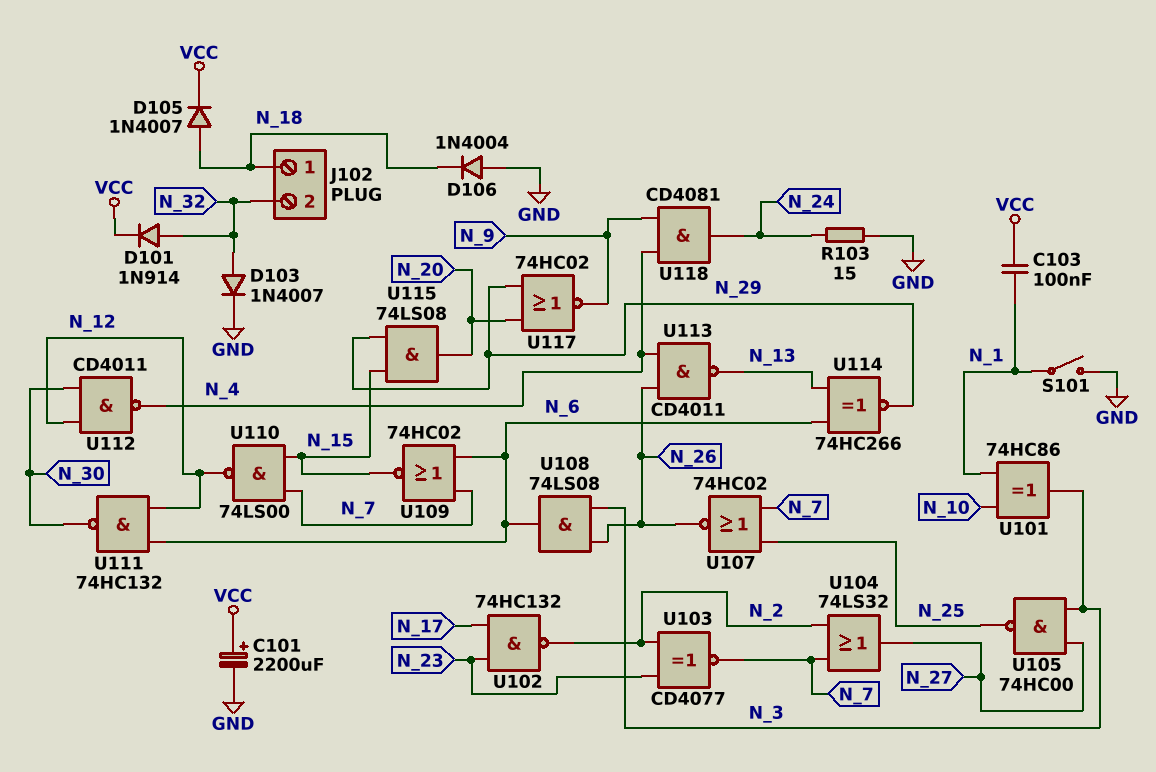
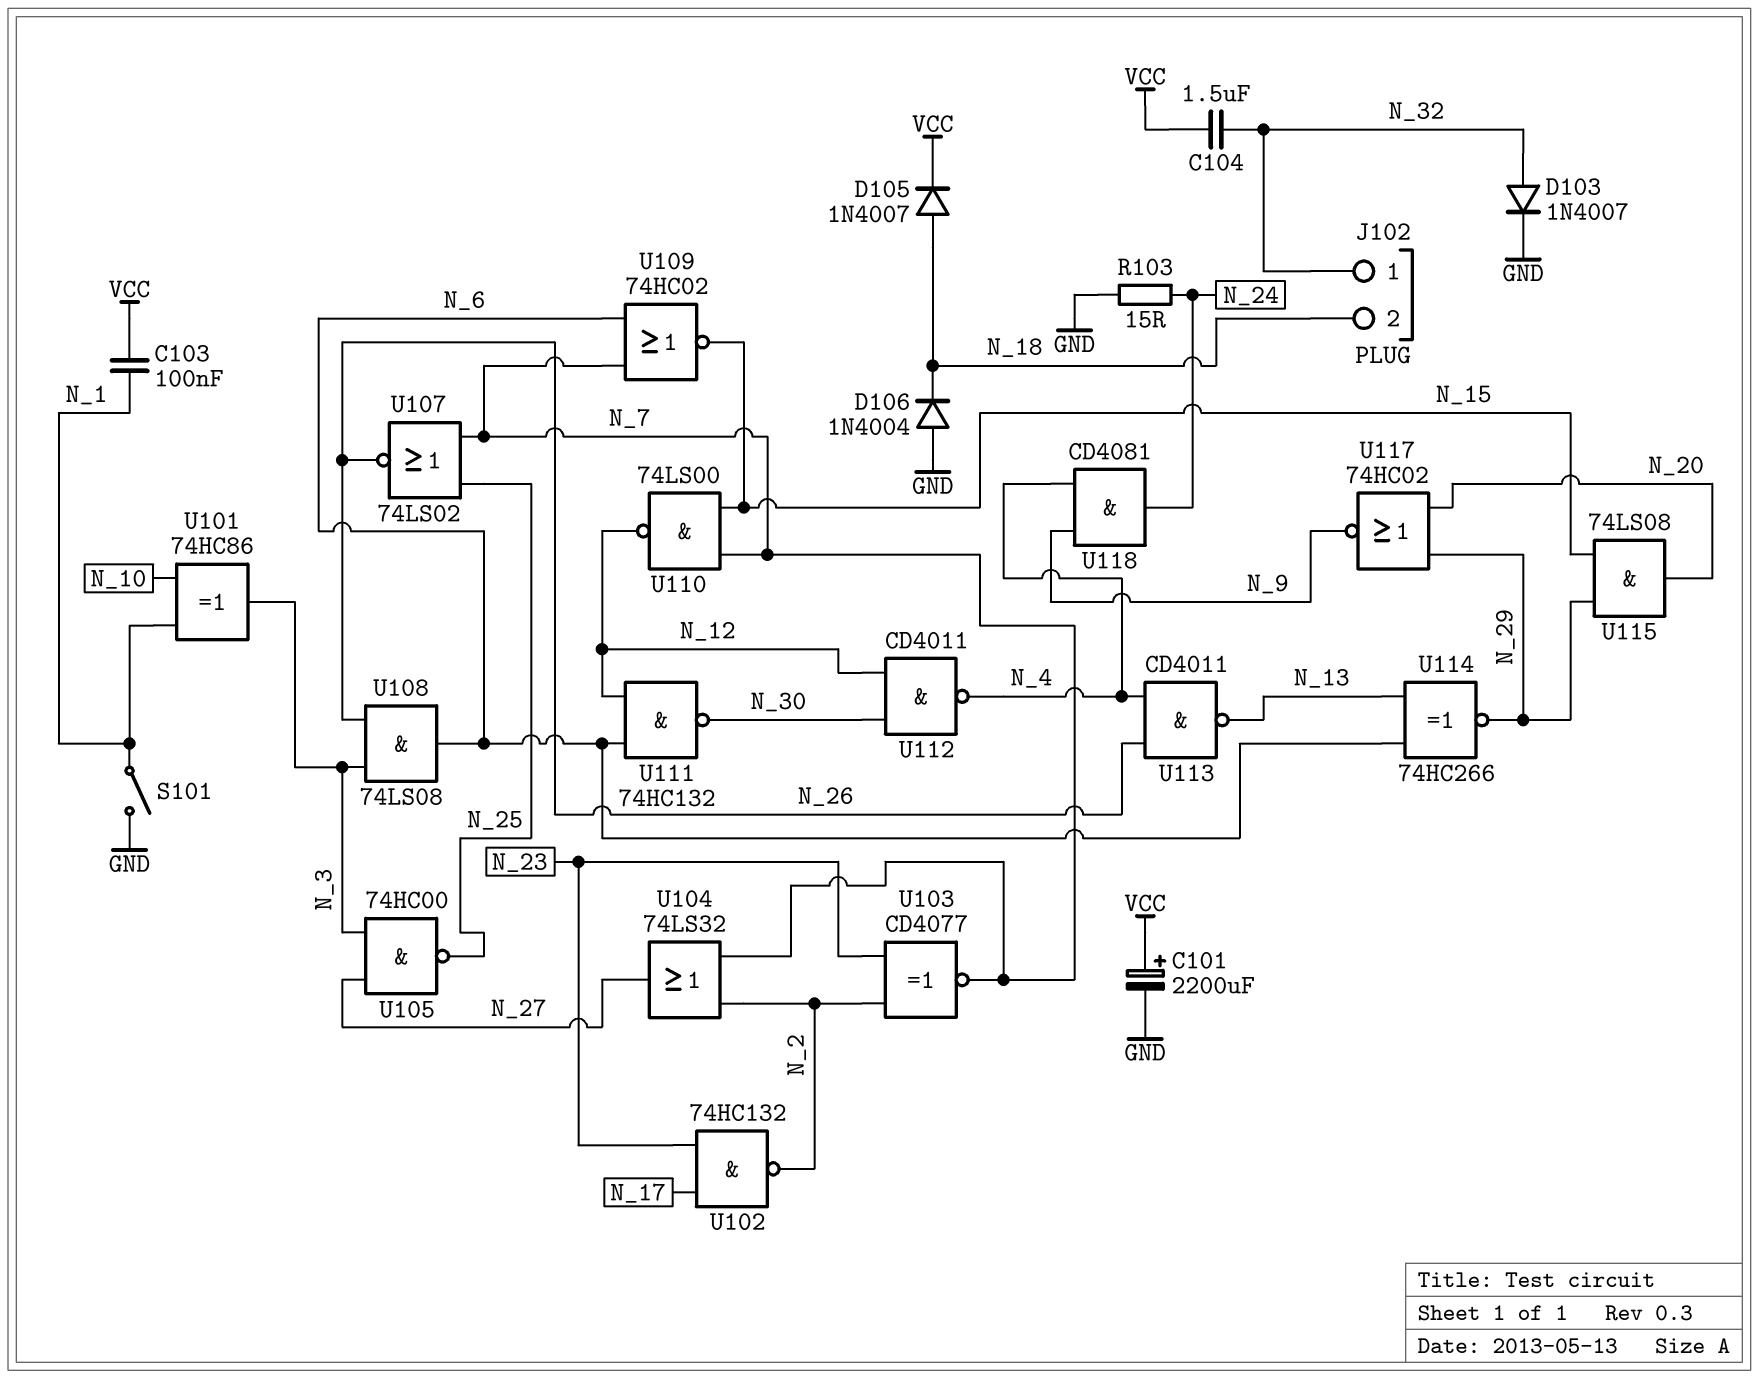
C104: none -> 1.5uF (N_32, VCC)
D101: diode 1N914 (A N_32, K VCC) -> none
J102 pin 1: N_18 -> N_32
J102 pin 2: N_32 -> N_18
U107: NOR 74HC02 (in N_7, in N_25, out N_26) -> NOR 74LS02 (in N_7, in N_25, out N_26)

